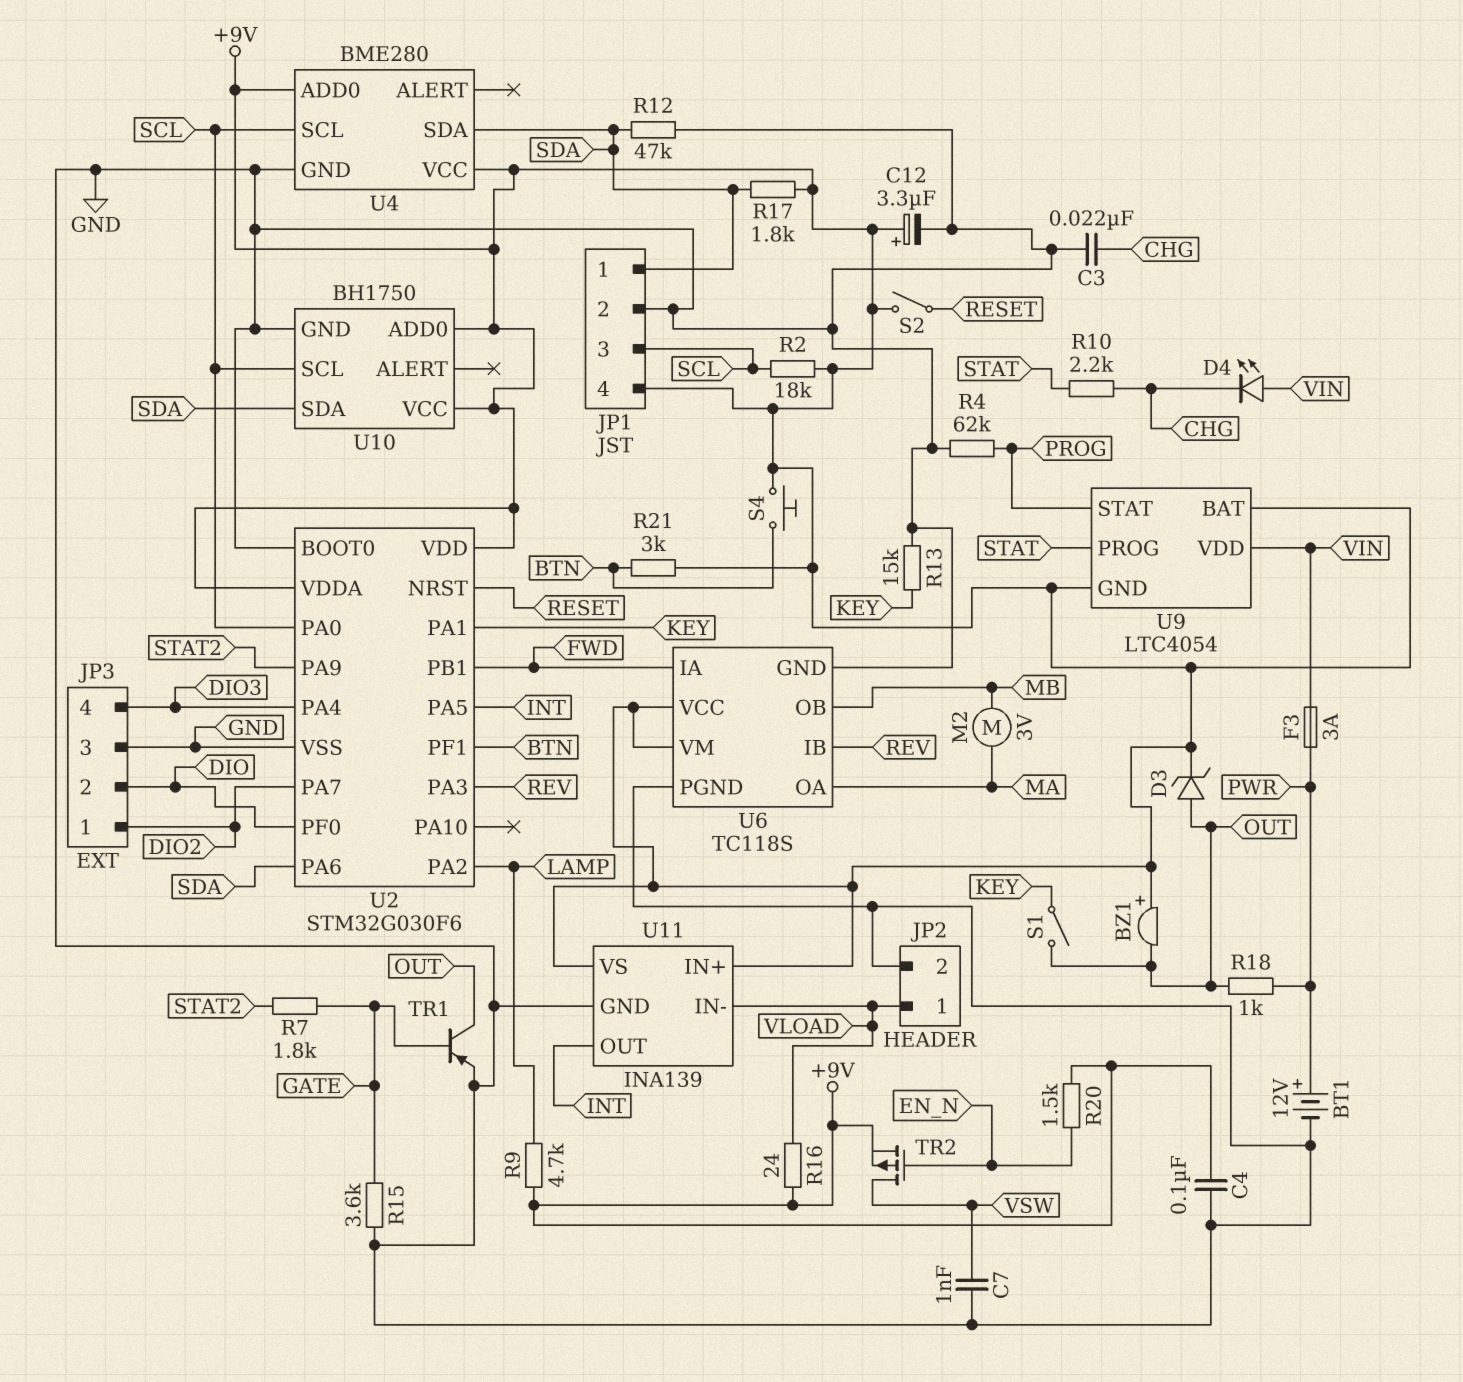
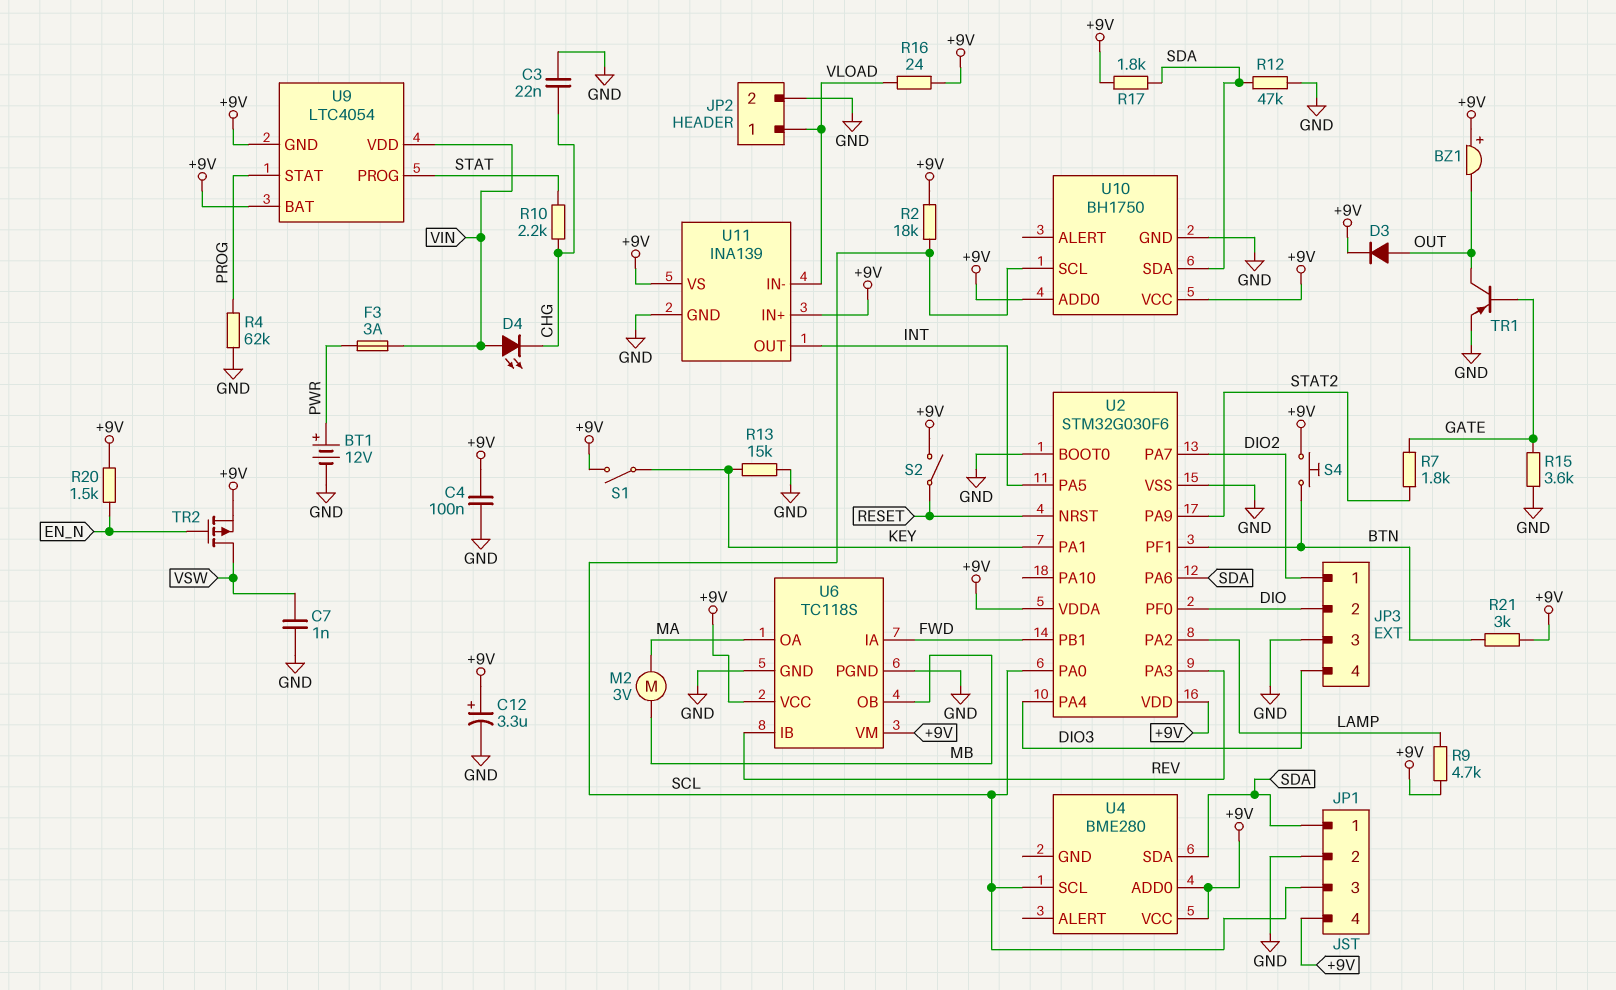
D3: zener (A OUT, K +9V) -> diode (A OUT, K +9V)
R18: 1k (OUT, PWR) -> none
S1: switch (KEY, OUT) -> switch (+9V, KEY)
U4 pin GND: GND -> none

